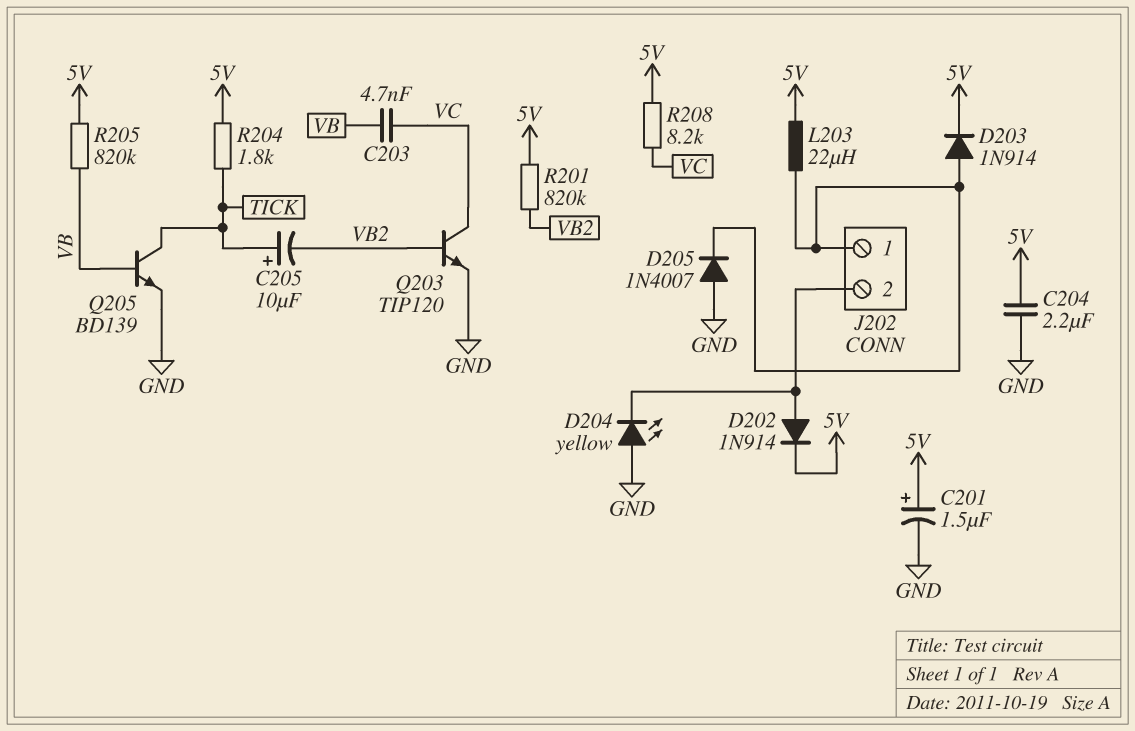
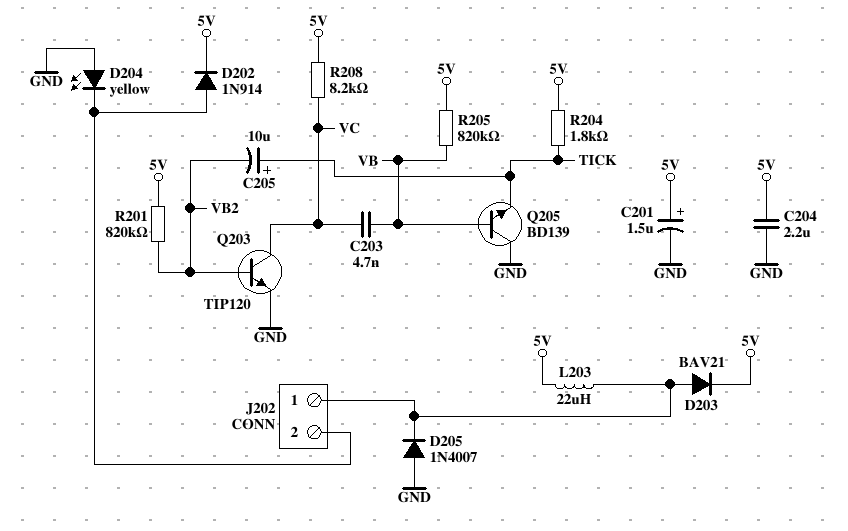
D203: diode 1N914 (A J202/1, K 5V) -> diode BAV21 (A J202/1, K 5V)
Q205: NPN BD139 (B VB, C TICK, E GND) -> NPN BD139 (B VB, C GND, E TICK)

